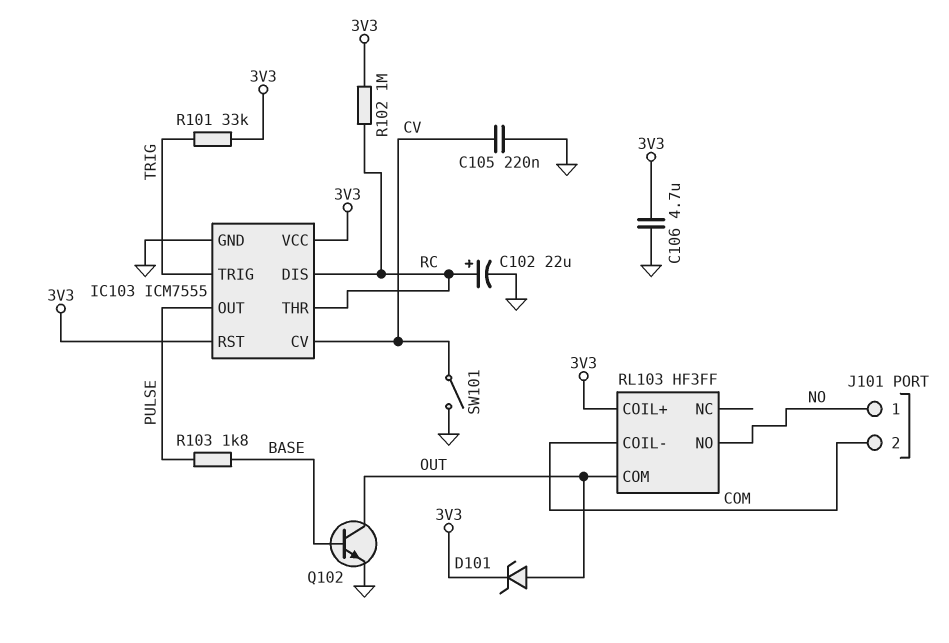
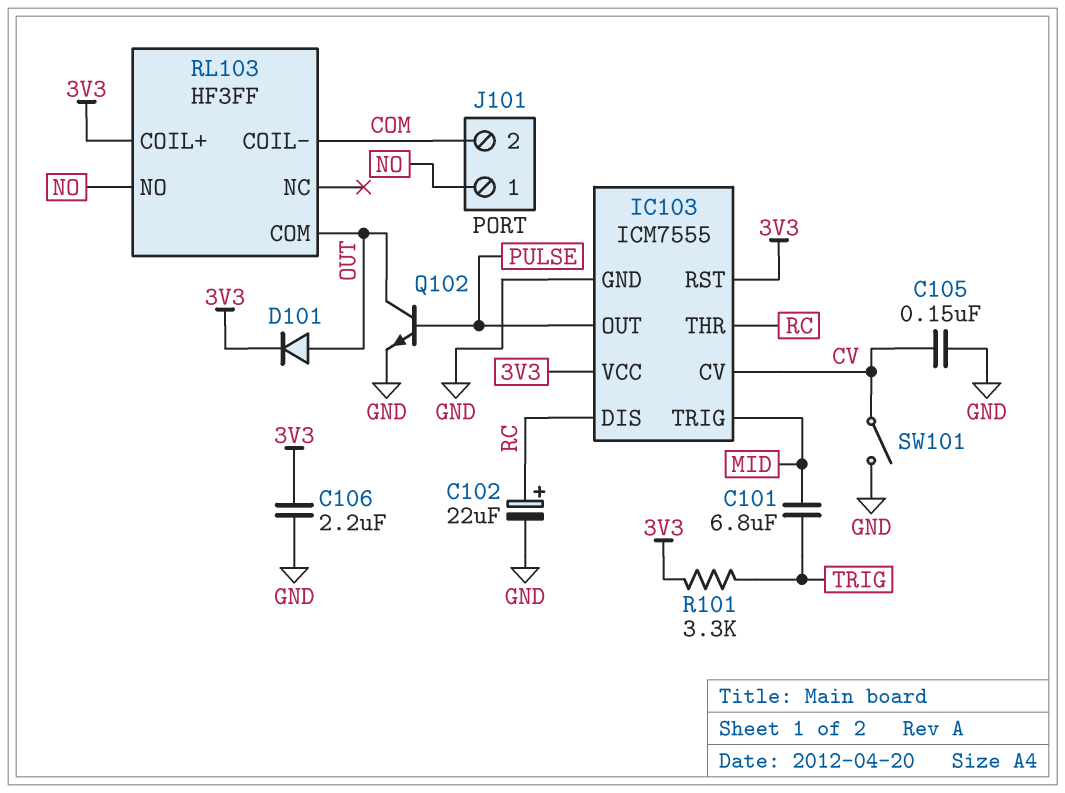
C101: none -> 6.8uF (MID, TRIG)
C105: 220nF (CV, GND) -> 150nF (CV, GND)
C106: 4.7uF (3V3, GND) -> 2.2uF (3V3, GND)
D101: zener (A OUT, K 3V3) -> diode (A OUT, K 3V3)
IC103 pin TRIG: TRIG -> MID
Q102: NPN (B BASE, C OUT, E GND) -> NPN (B PULSE, C OUT, E GND)
R101: 33k (3V3, TRIG) -> 3.3k (3V3, TRIG)
R102: 1M (3V3, RC) -> none
R103: 1.8k (BASE, PULSE) -> none

